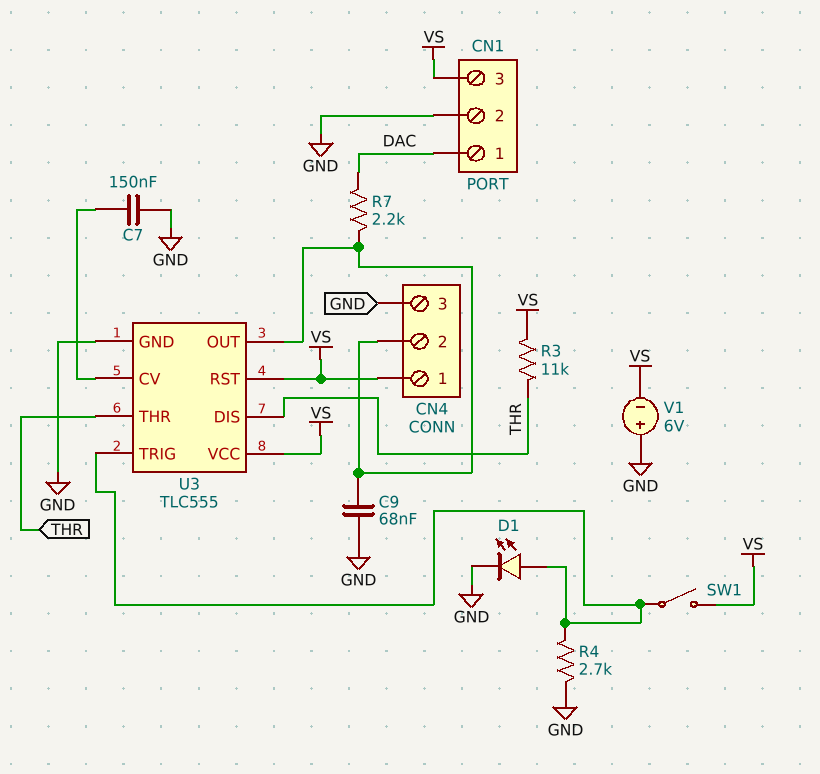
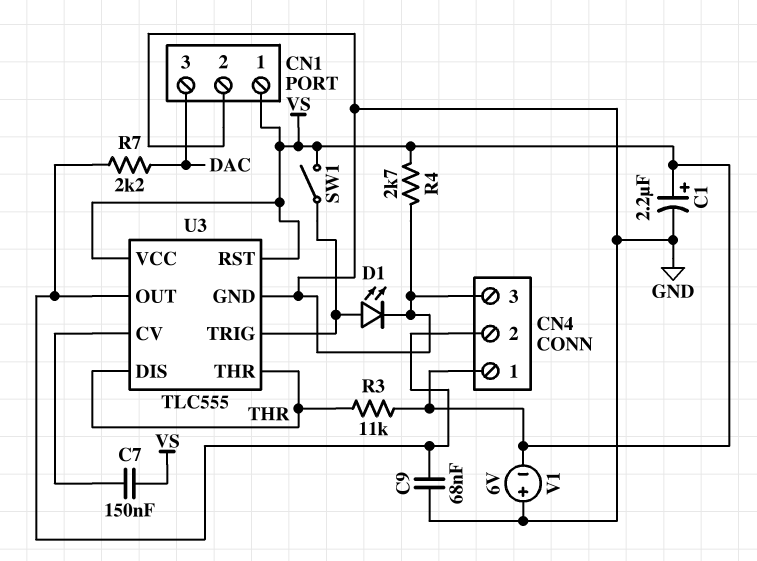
C1: none -> 2.2uF (plus VS, minus GND)
C7: 150nF (GND, U3/CV) -> 150nF (U3/CV, VS)
CN1 pin 1: DAC -> VS
CN1 pin 3: VS -> DAC
R4: 2.7k (GND, U3/TRIG) -> 2.7k (GND, VS)

